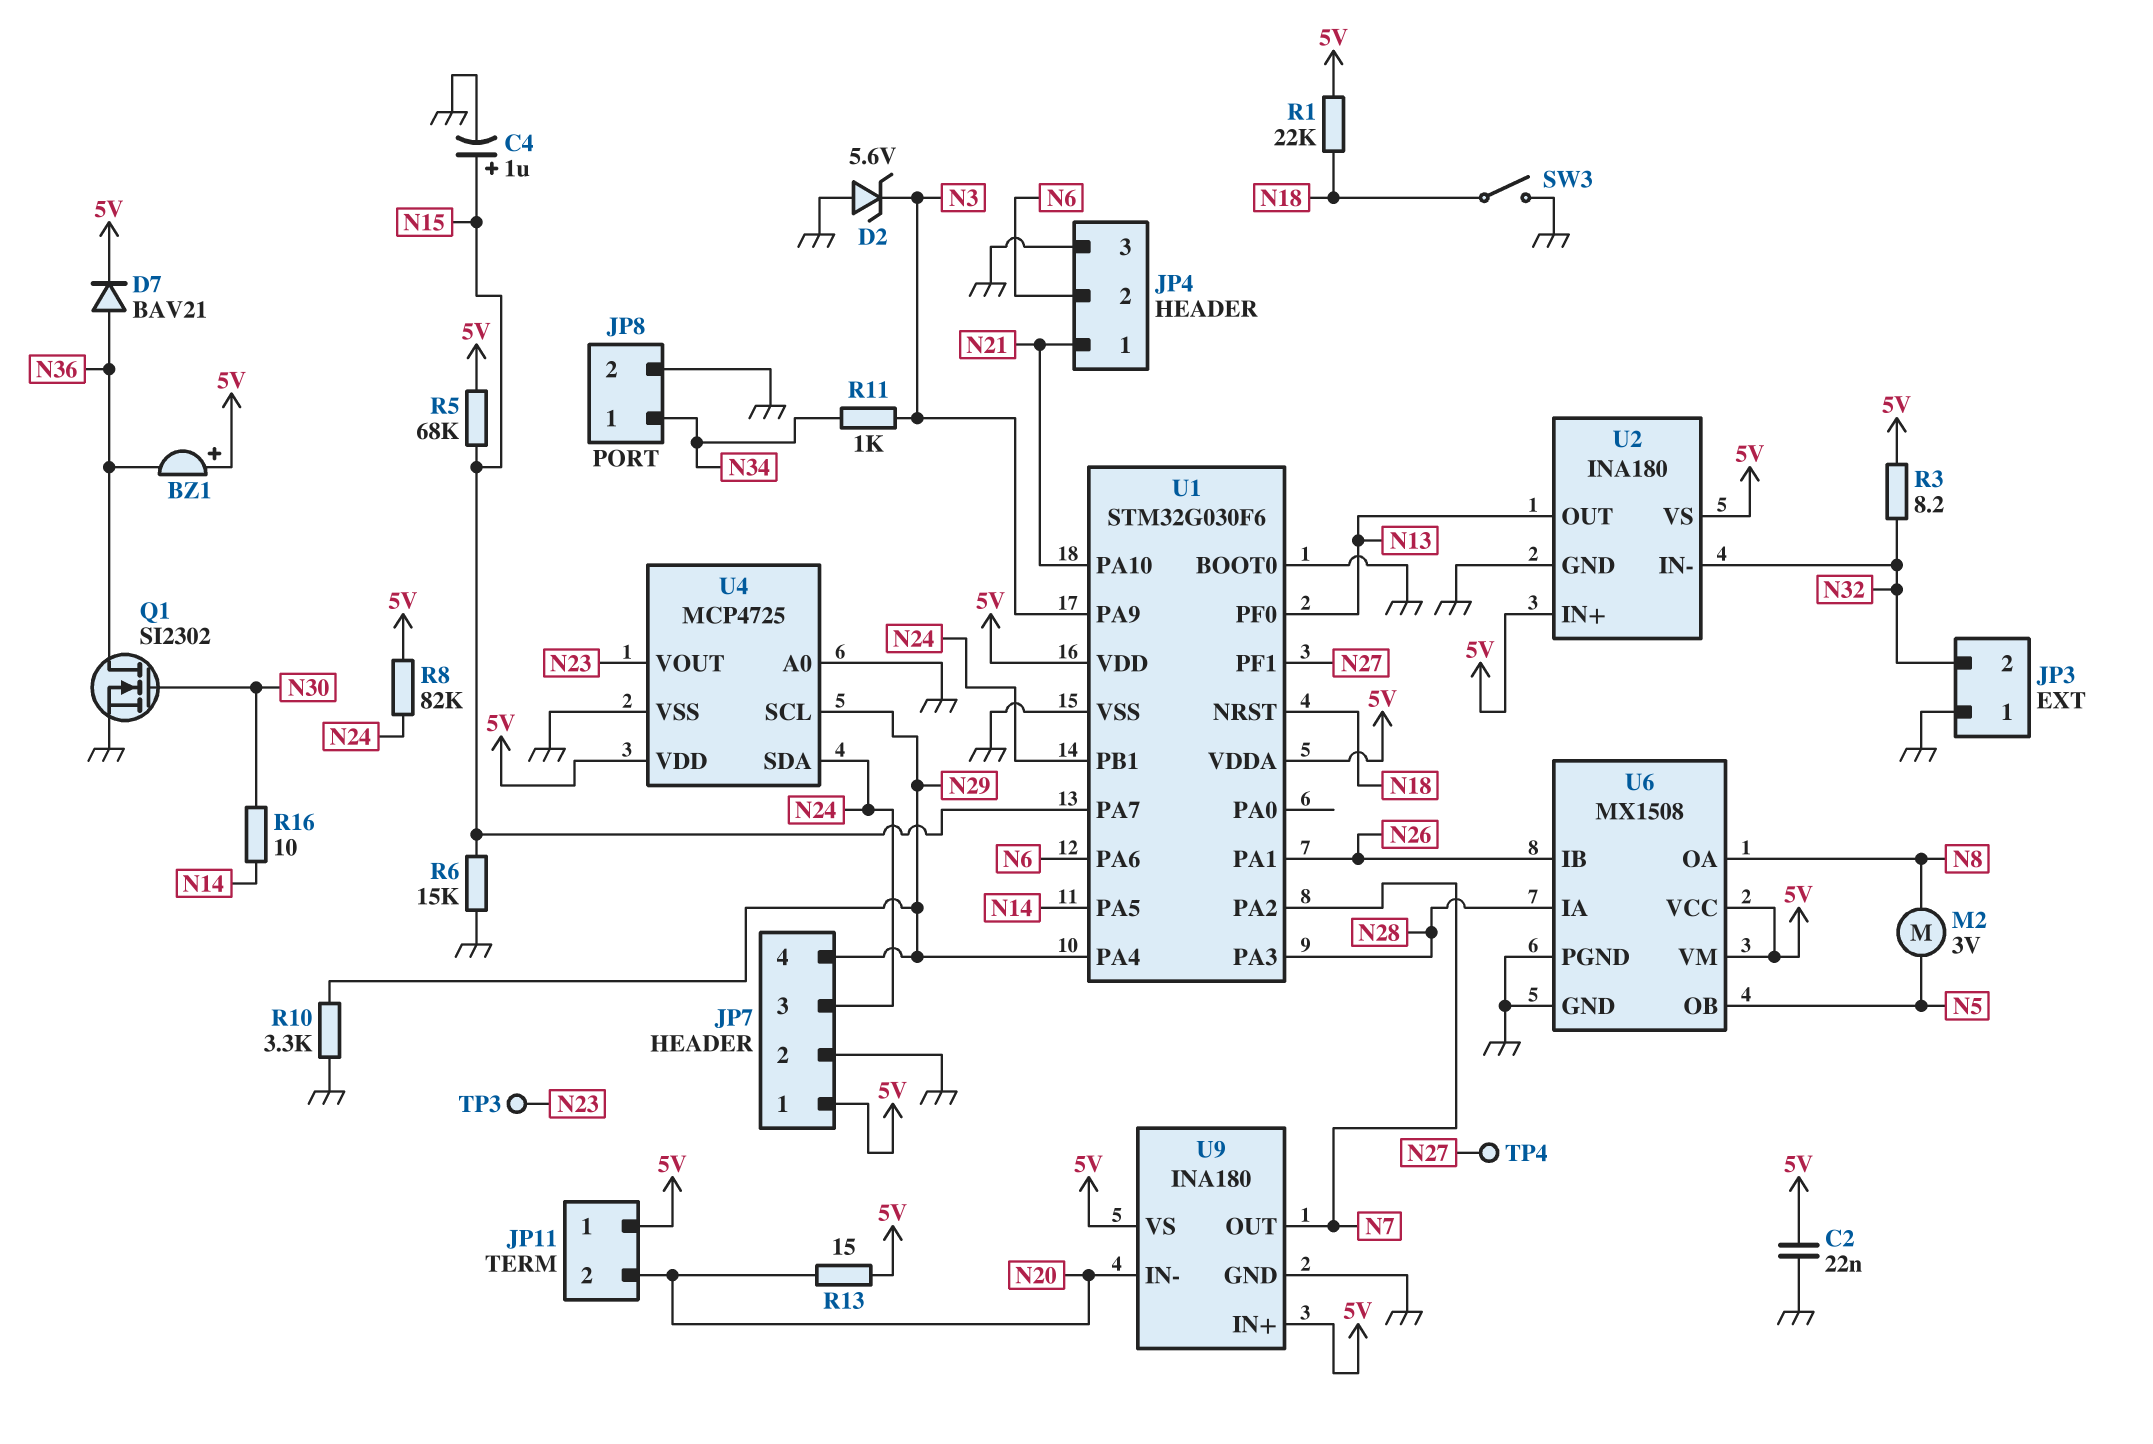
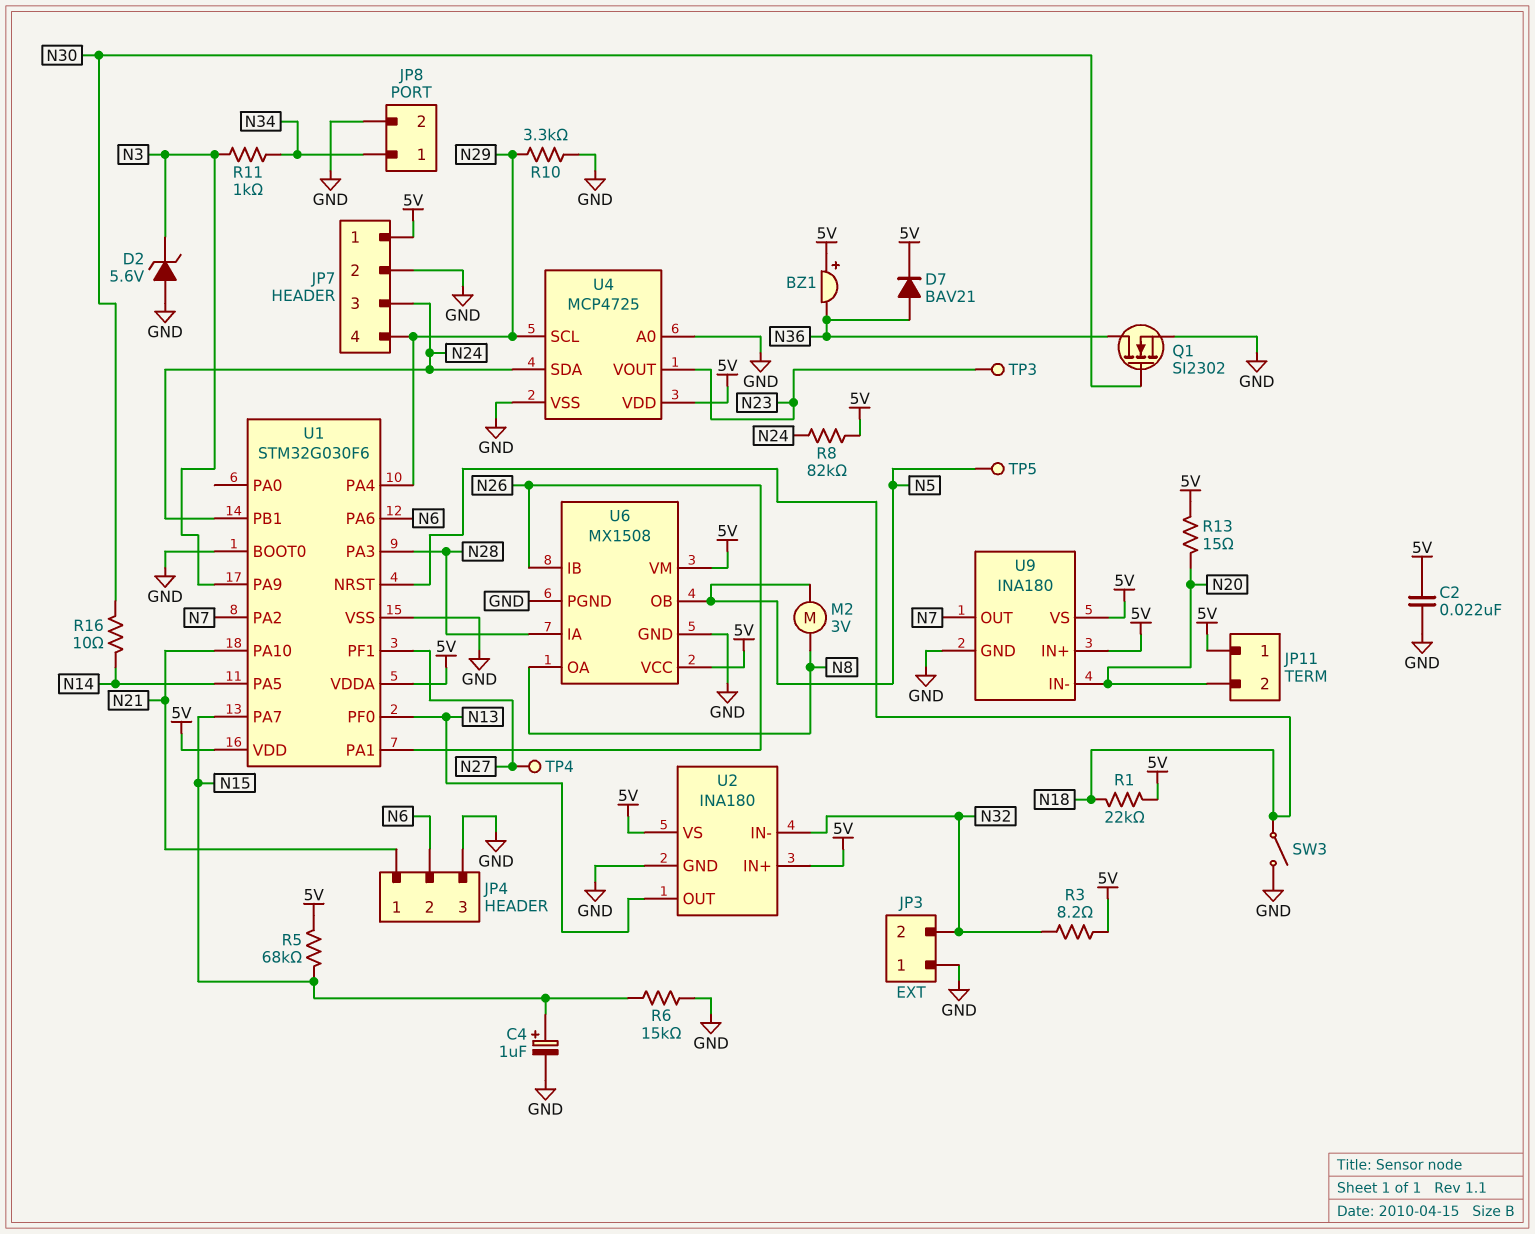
TP5: none -> test point (N5)

